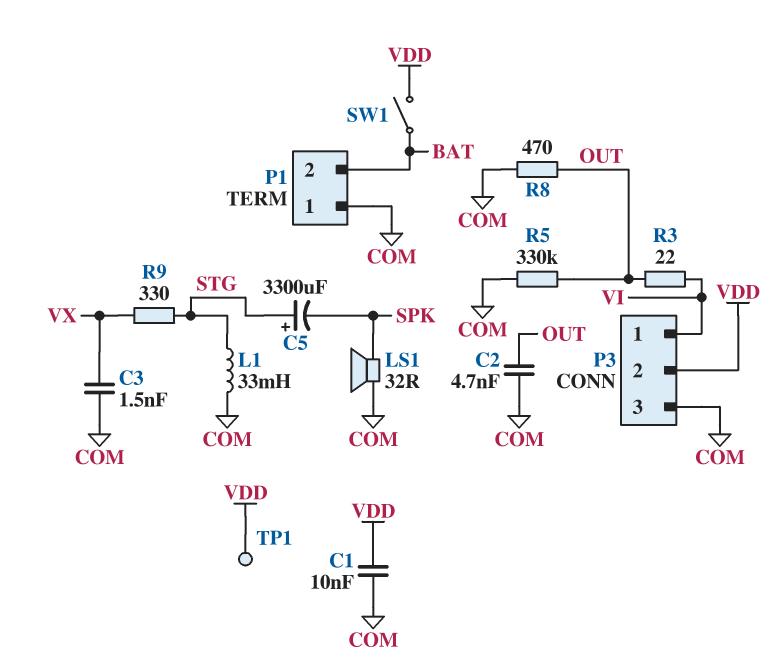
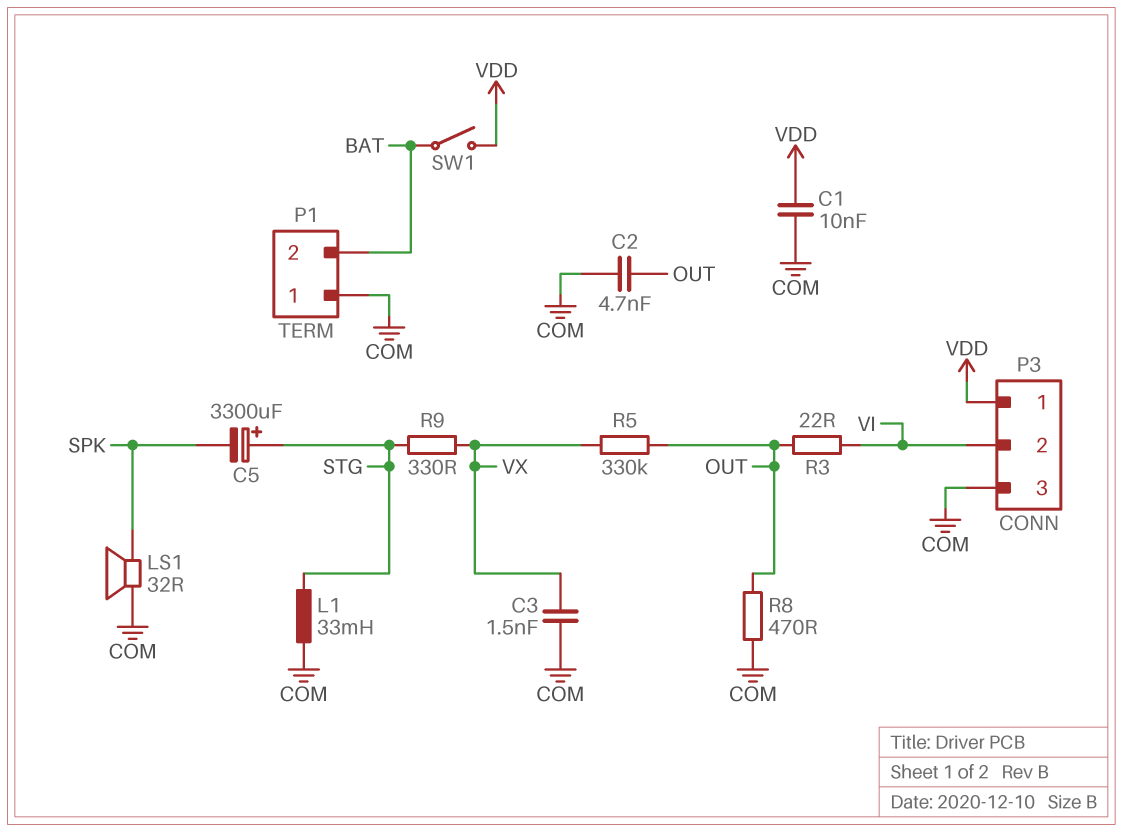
P3 pin 1: VI -> VDD
P3 pin 2: VDD -> VI
R5: 330k (COM, OUT) -> 330k (OUT, VX)
TP1: test point (VDD) -> none

